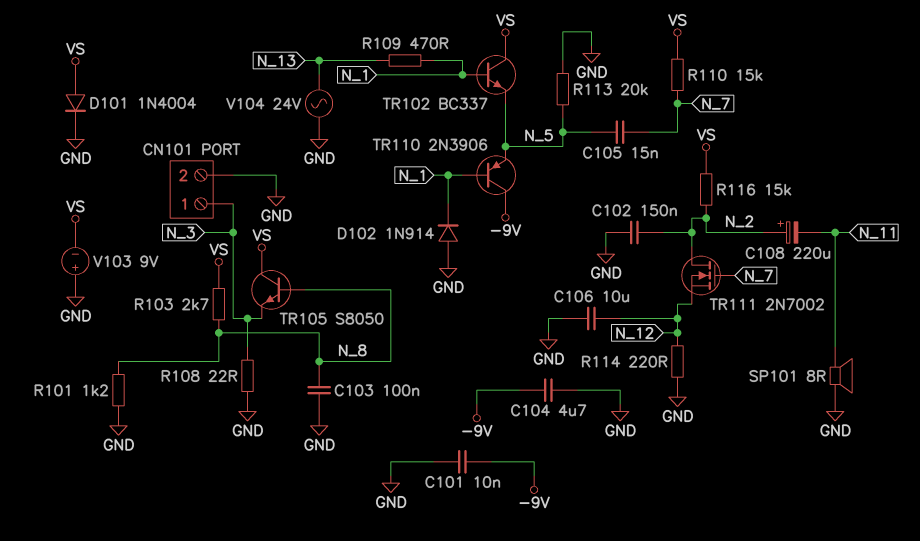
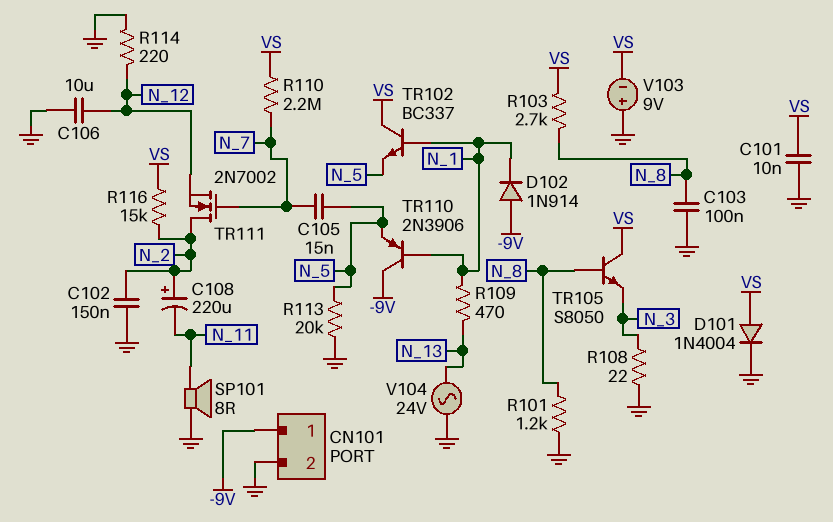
C101: 10nF (-9V, GND) -> 10nF (GND, VS)
C104: 4.7uF (-9V, GND) -> none
CN101 pin 1: N_3 -> -9V
D102: diode 1N914 (A GND, K N_1) -> diode 1N914 (A -9V, K N_1)
R110: 15k (N_7, VS) -> 2.2M (N_7, VS)

